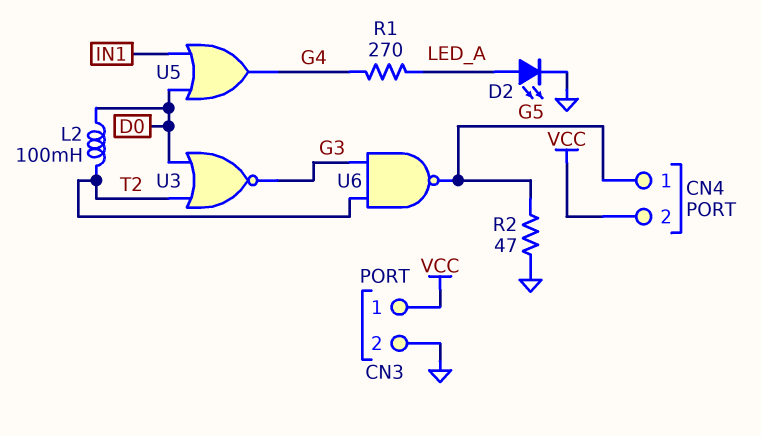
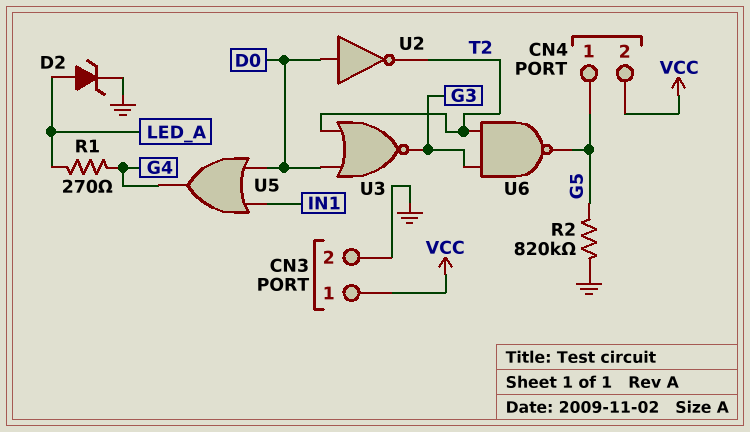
D2: LED (A LED_A, K GND) -> zener (A LED_A, K GND)
L2: 100mH (D0, T2) -> none
R2: 47 (G5, GND) -> 820k (G5, GND)
U2: none -> NOT (in D0, out T2)

